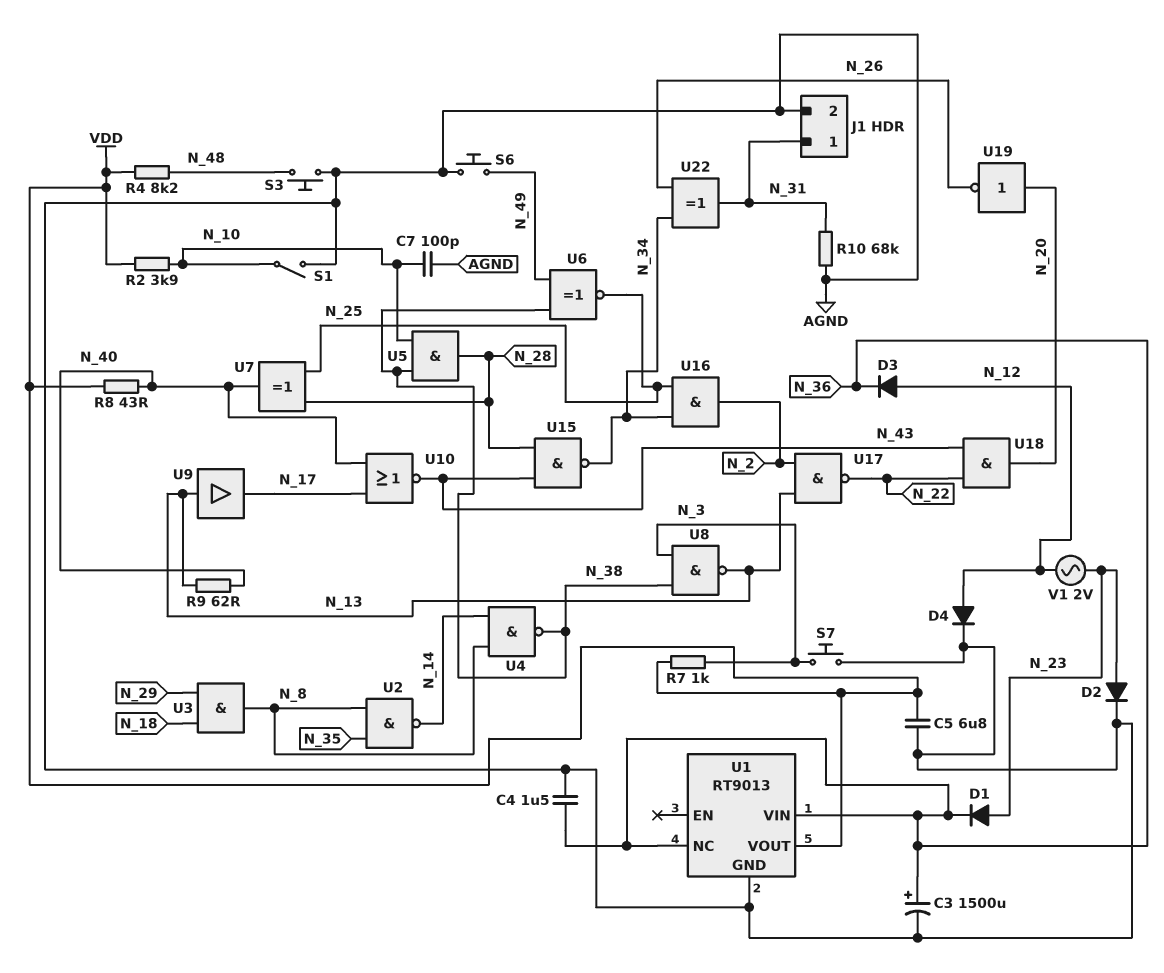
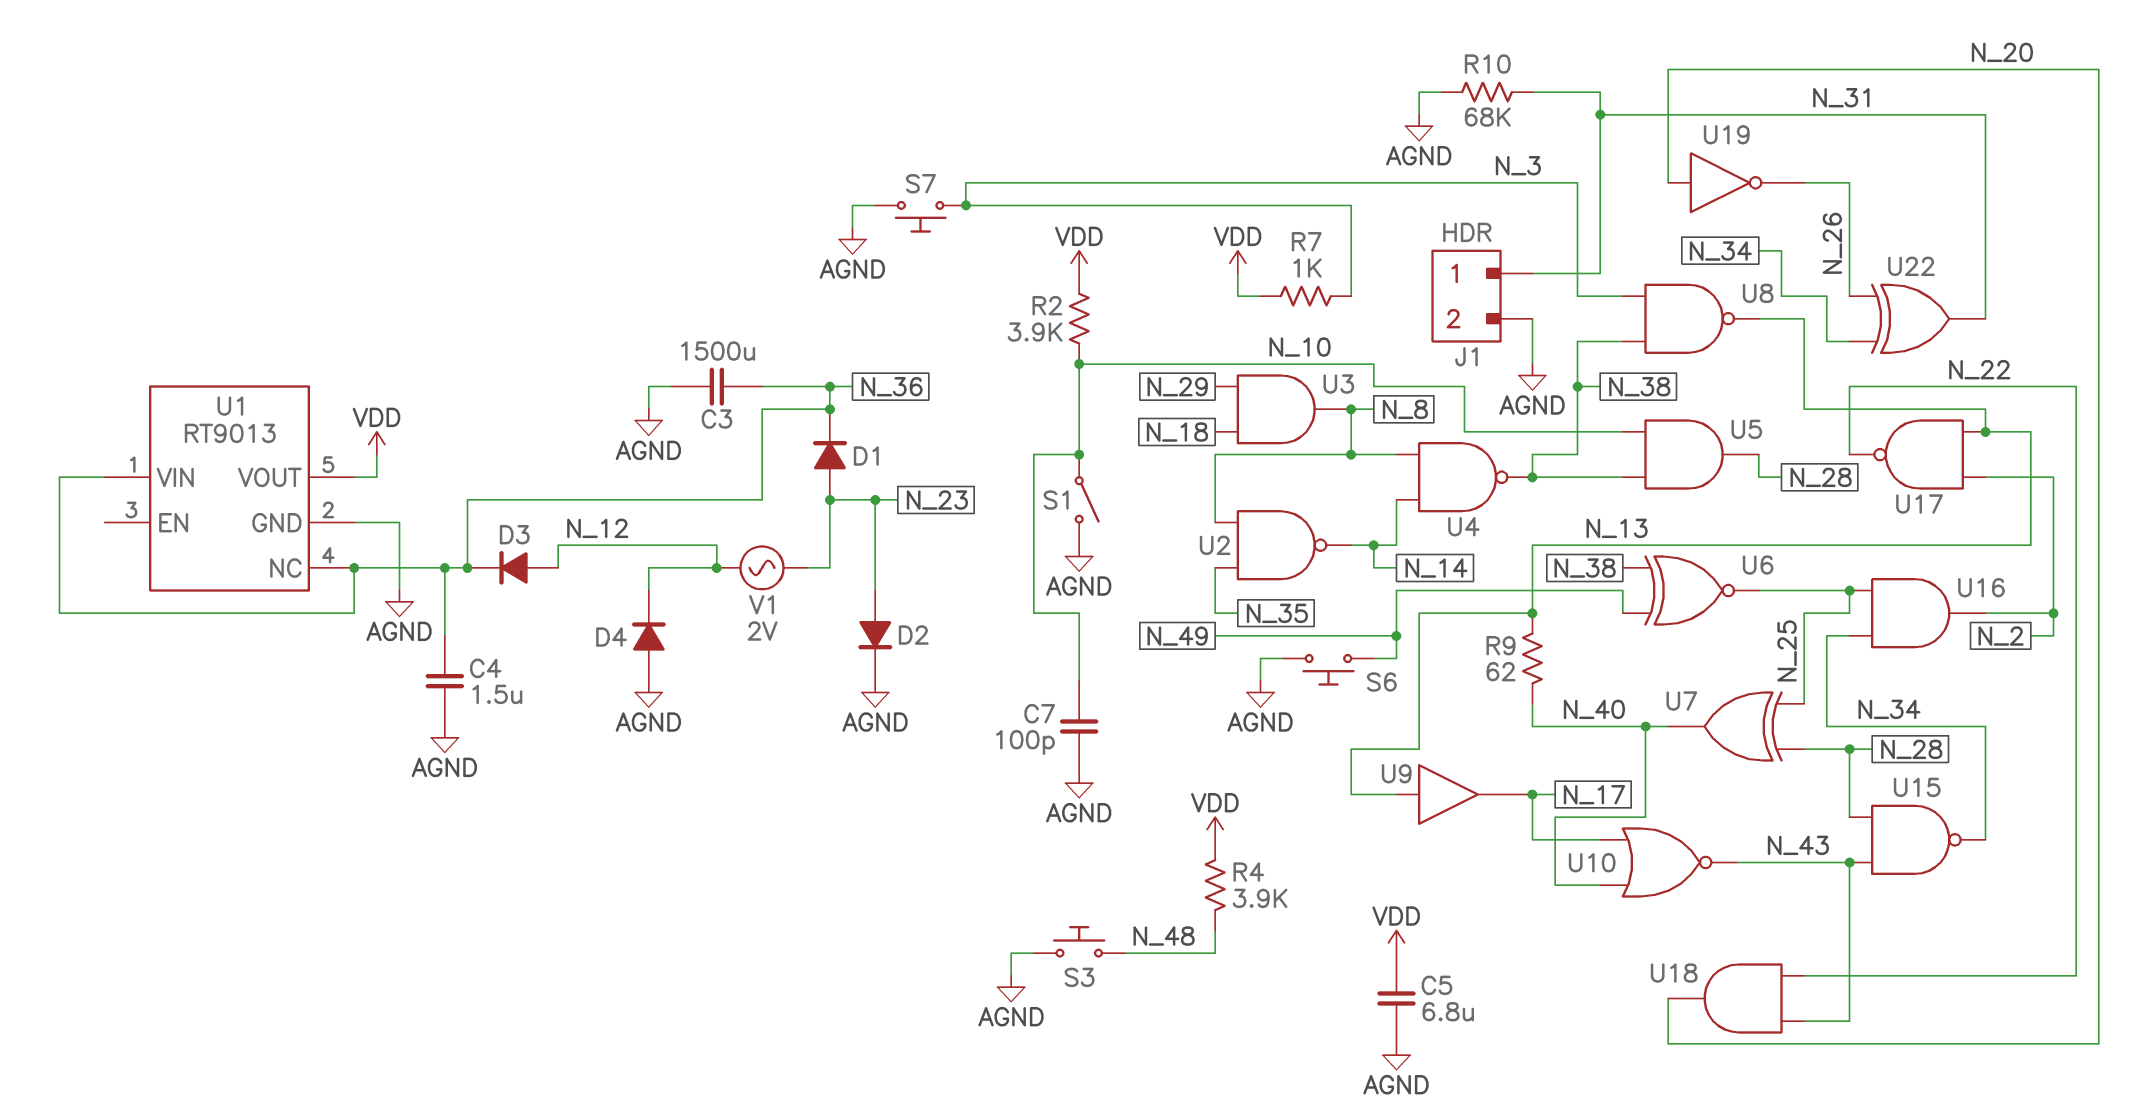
C3: 1500uF (plus N_36, minus AGND) -> 1500uF (AGND, N_36)
D4: diode (A N_12, K AGND) -> diode (A AGND, K N_12)
R4: 8.2k (N_48, VDD) -> 3.9k (N_48, VDD)
R8: 43 (N_40, VDD) -> none

